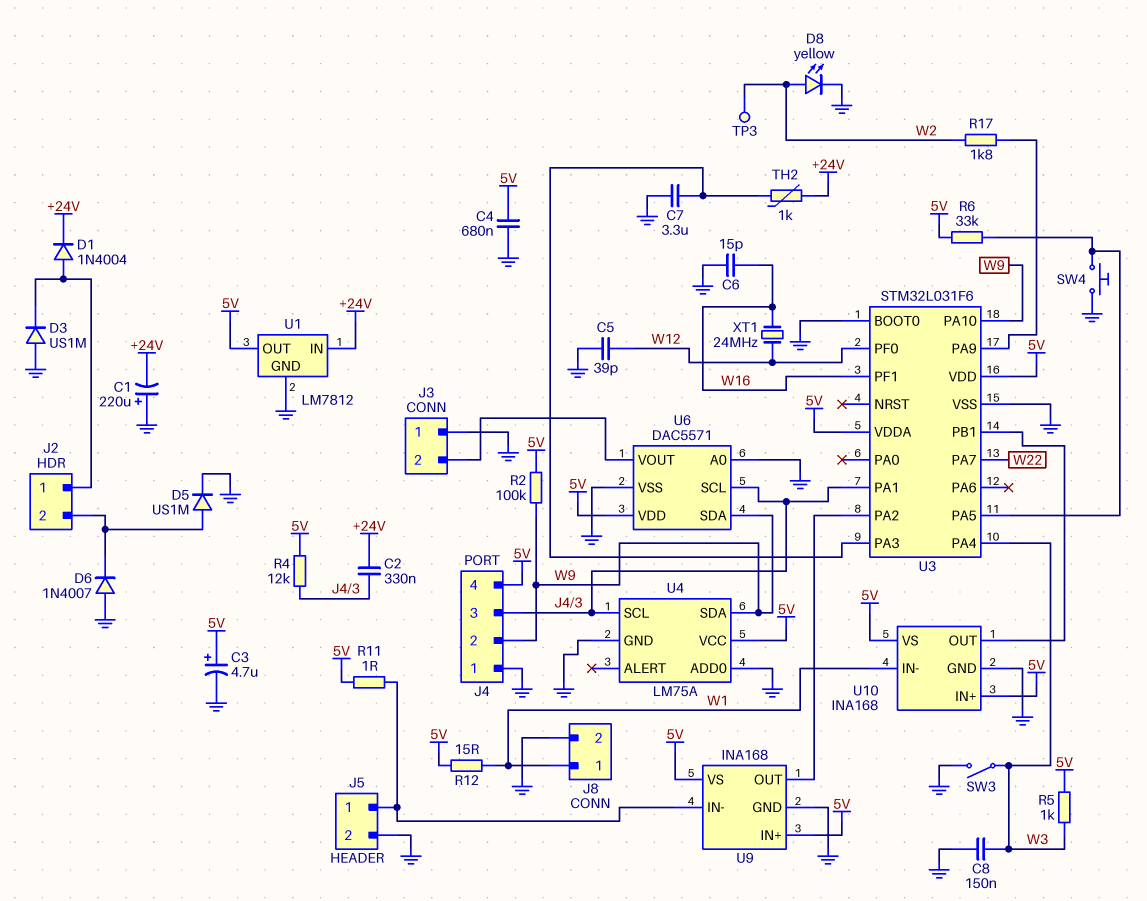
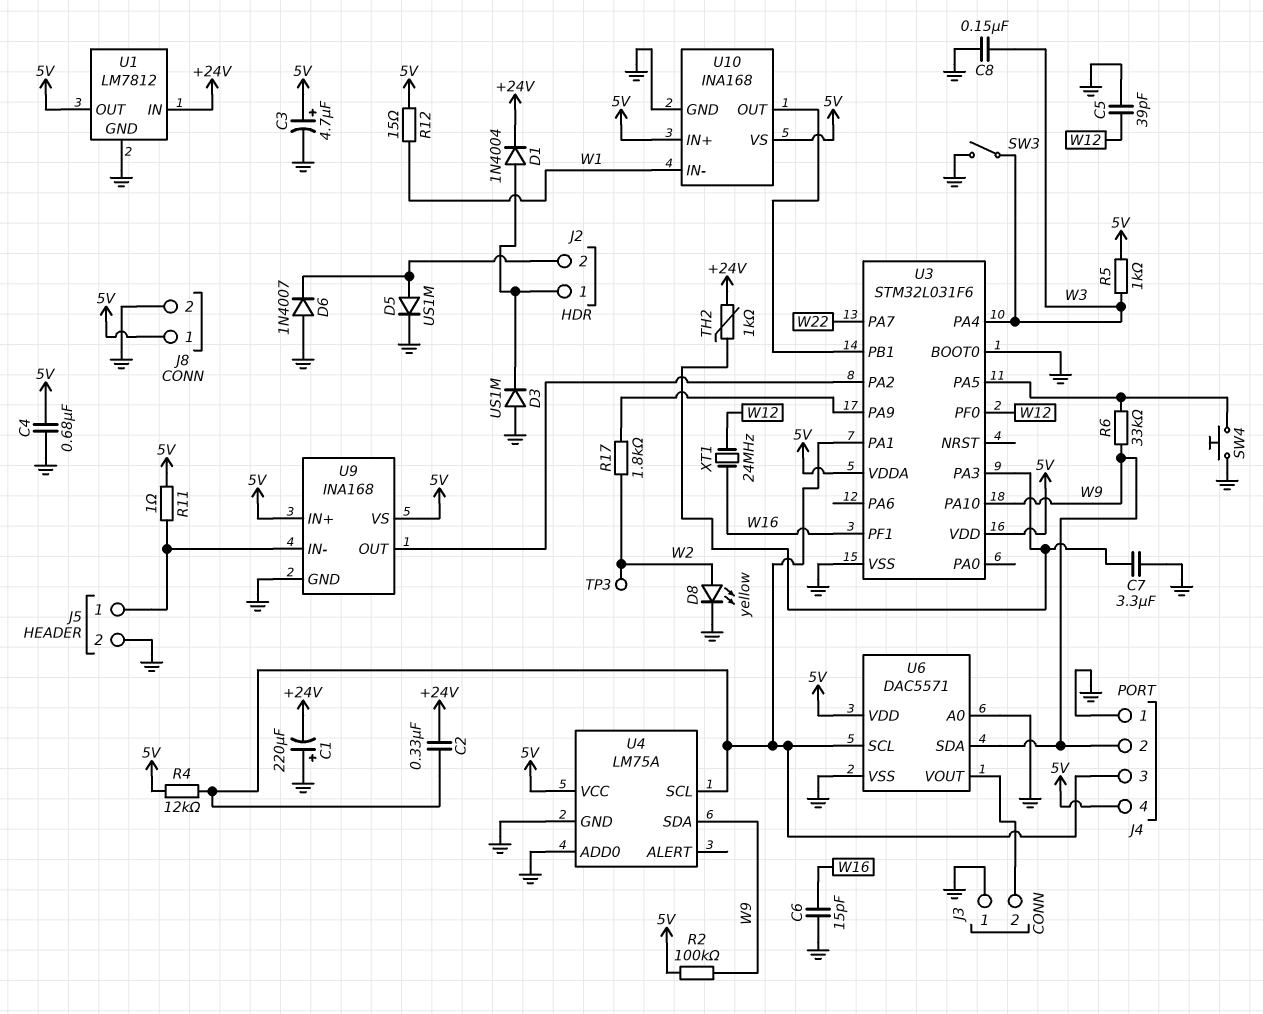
J8 pin 1: W1 -> 5V
R6: 33k (5V, U3/PA5) -> 33k (U3/PA5, W9)

